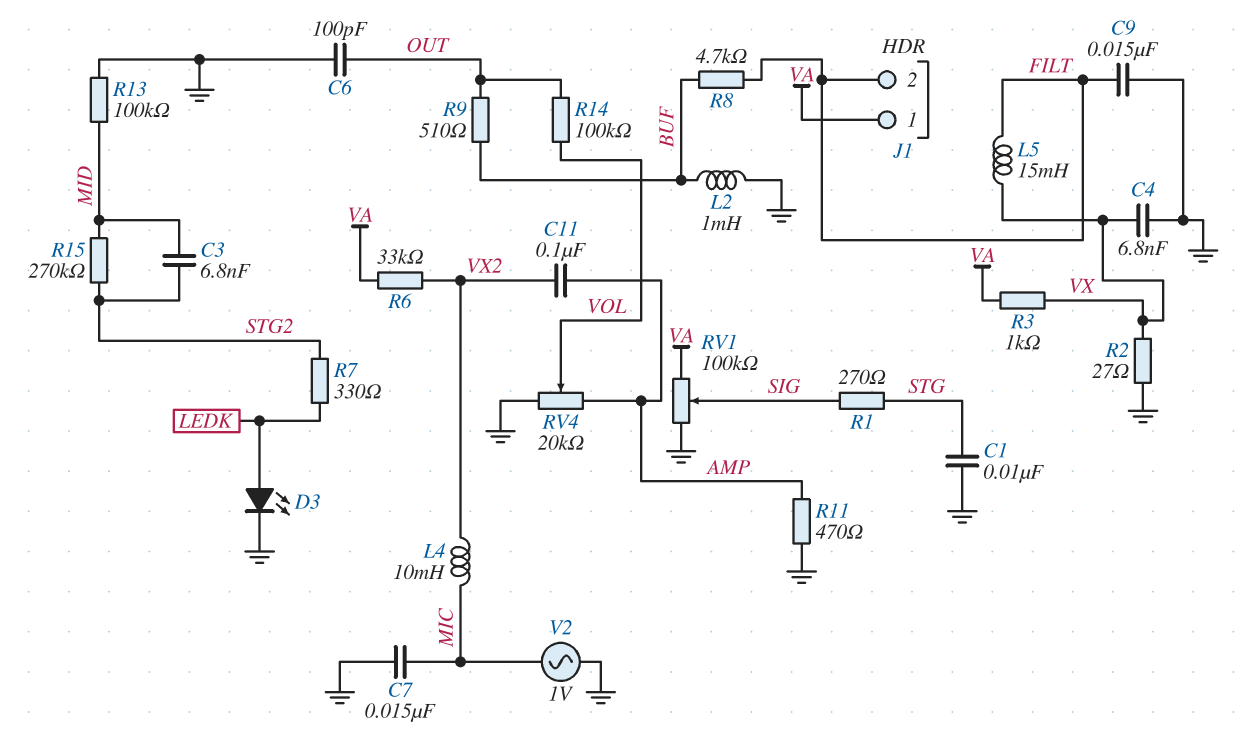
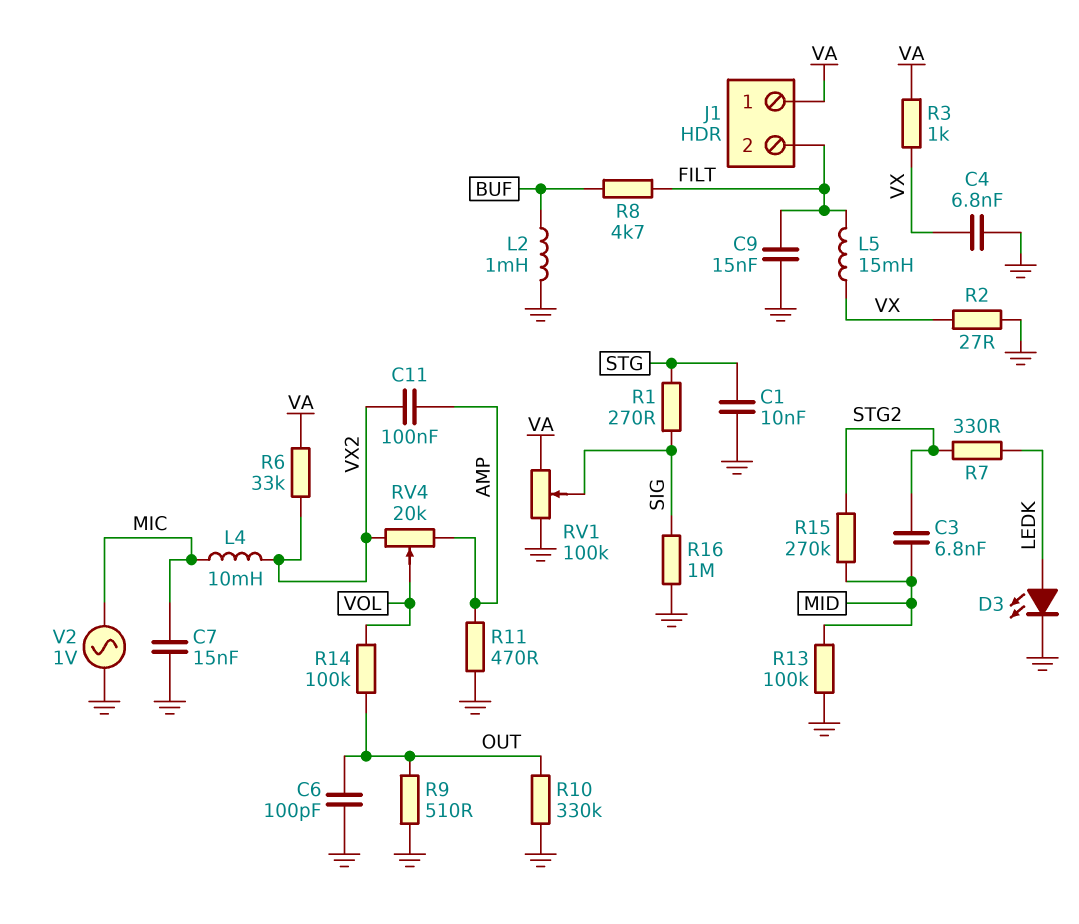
R9: 510 (BUF, OUT) -> 510 (GND, OUT)
R10: none -> 330k (GND, OUT)
R16: none -> 1M (GND, SIG)
RV4: 20k (AMP, GND, wiper VOL) -> 20k (AMP, VX2, wiper VOL)

